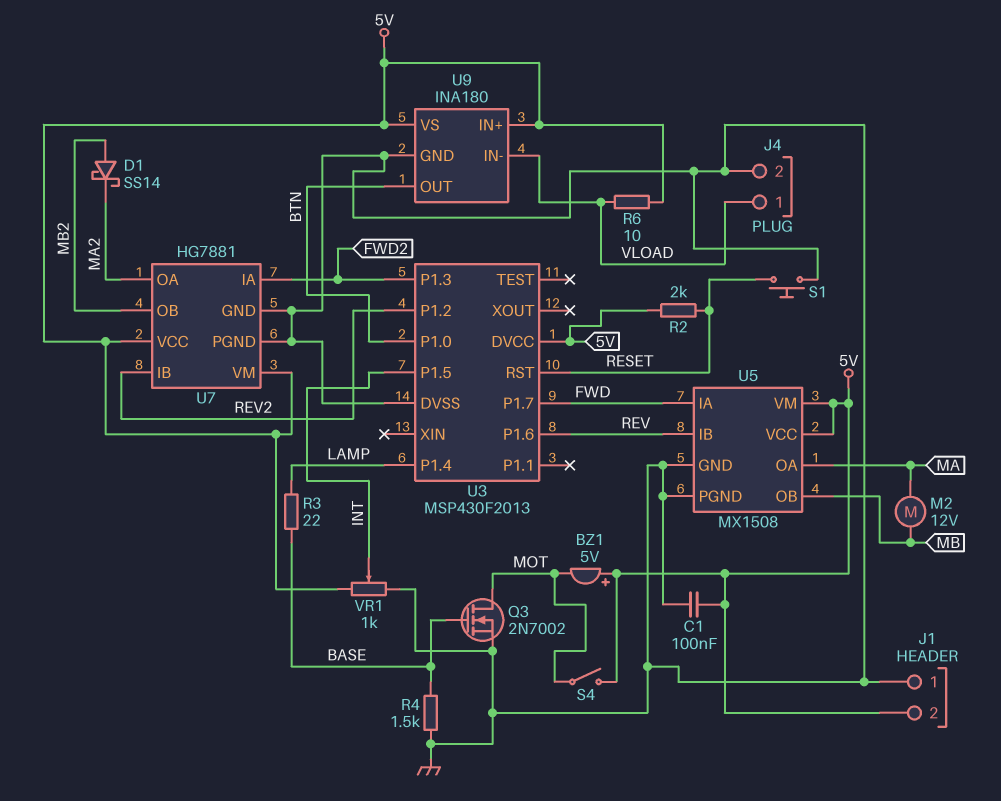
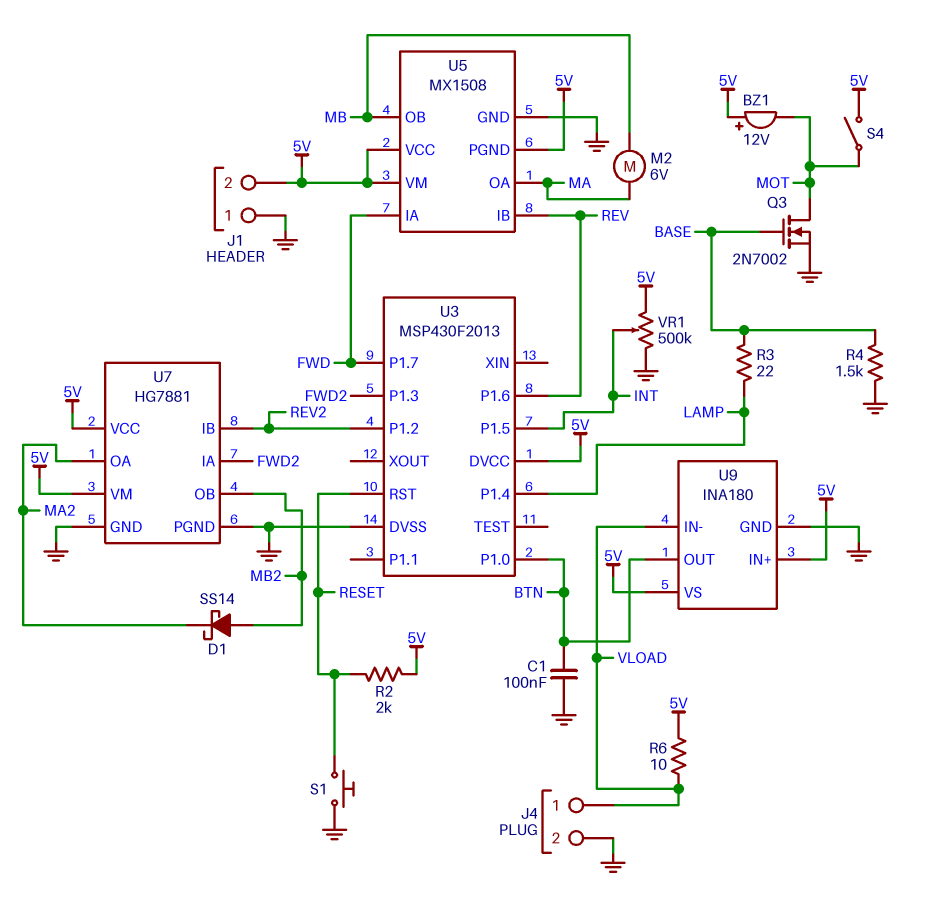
BZ1: buzzer 5V (plus 5V, minus MOT) -> buzzer 12V (plus 5V, minus MOT)
C1: 100nF (5V, GND) -> 100nF (BTN, GND)
M2: motor 12V (MA, MB) -> motor 6V (MA, MB)
U5 pin PGND: GND -> 5V
VR1: 1k (5V, GND, wiper INT) -> 500k (5V, GND, wiper INT)

